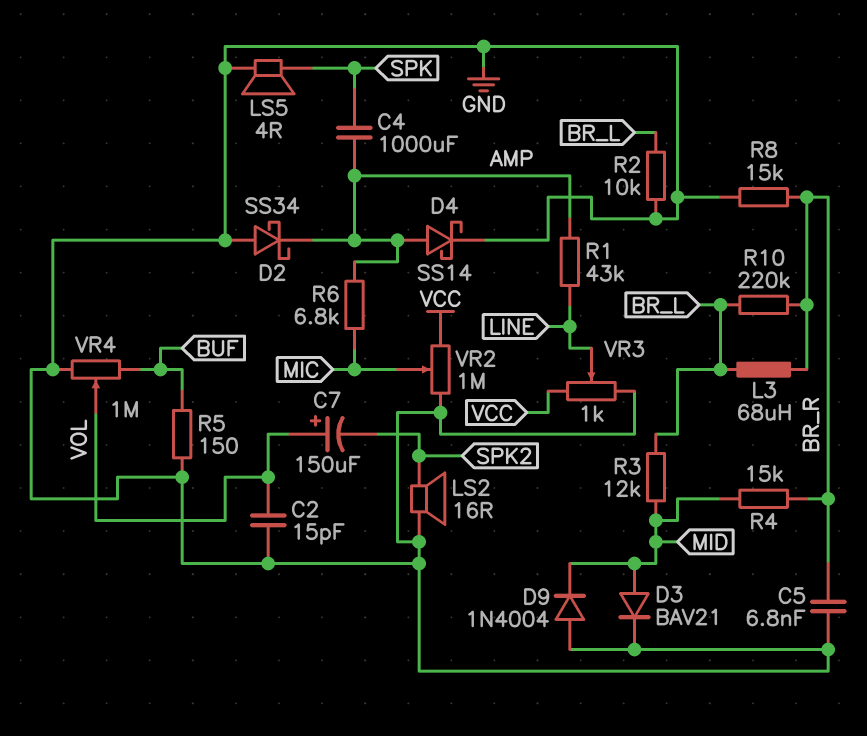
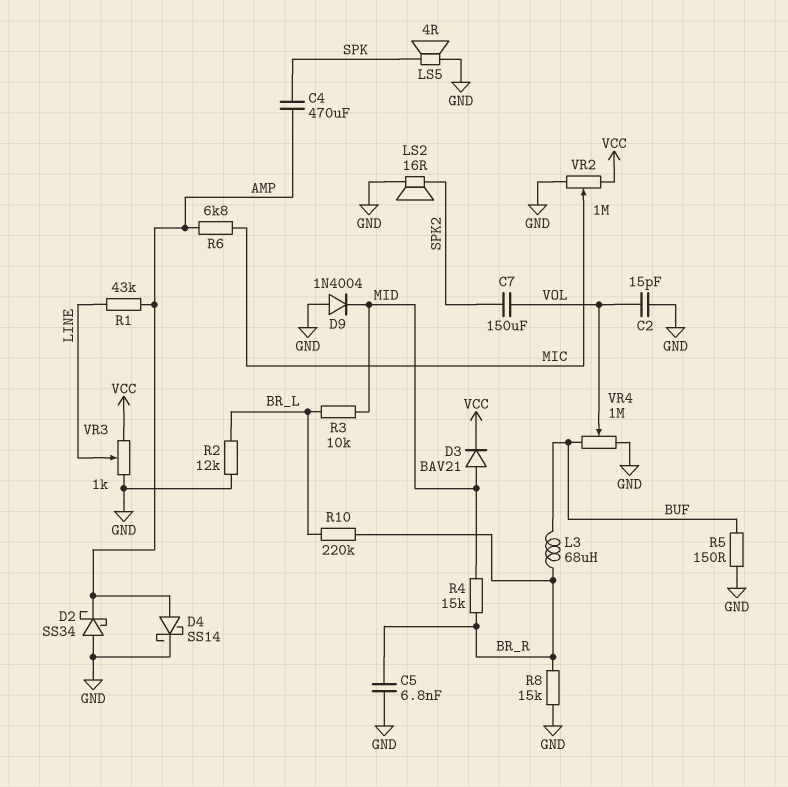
C4: 1000uF (AMP, SPK) -> 470uF (AMP, SPK)
C7: 150uF (plus VOL, minus SPK2) -> 150uF (SPK2, VOL)
D3: diode BAV21 (A MID, K GND) -> diode BAV21 (A MID, K VCC)
L3: 68uH (BR_L, BR_R) -> 68uH (BR_R, BUF)
R2: 10k (BR_L, GND) -> 12k (BR_L, GND)
R3: 12k (BR_L, MID) -> 10k (BR_L, MID)

